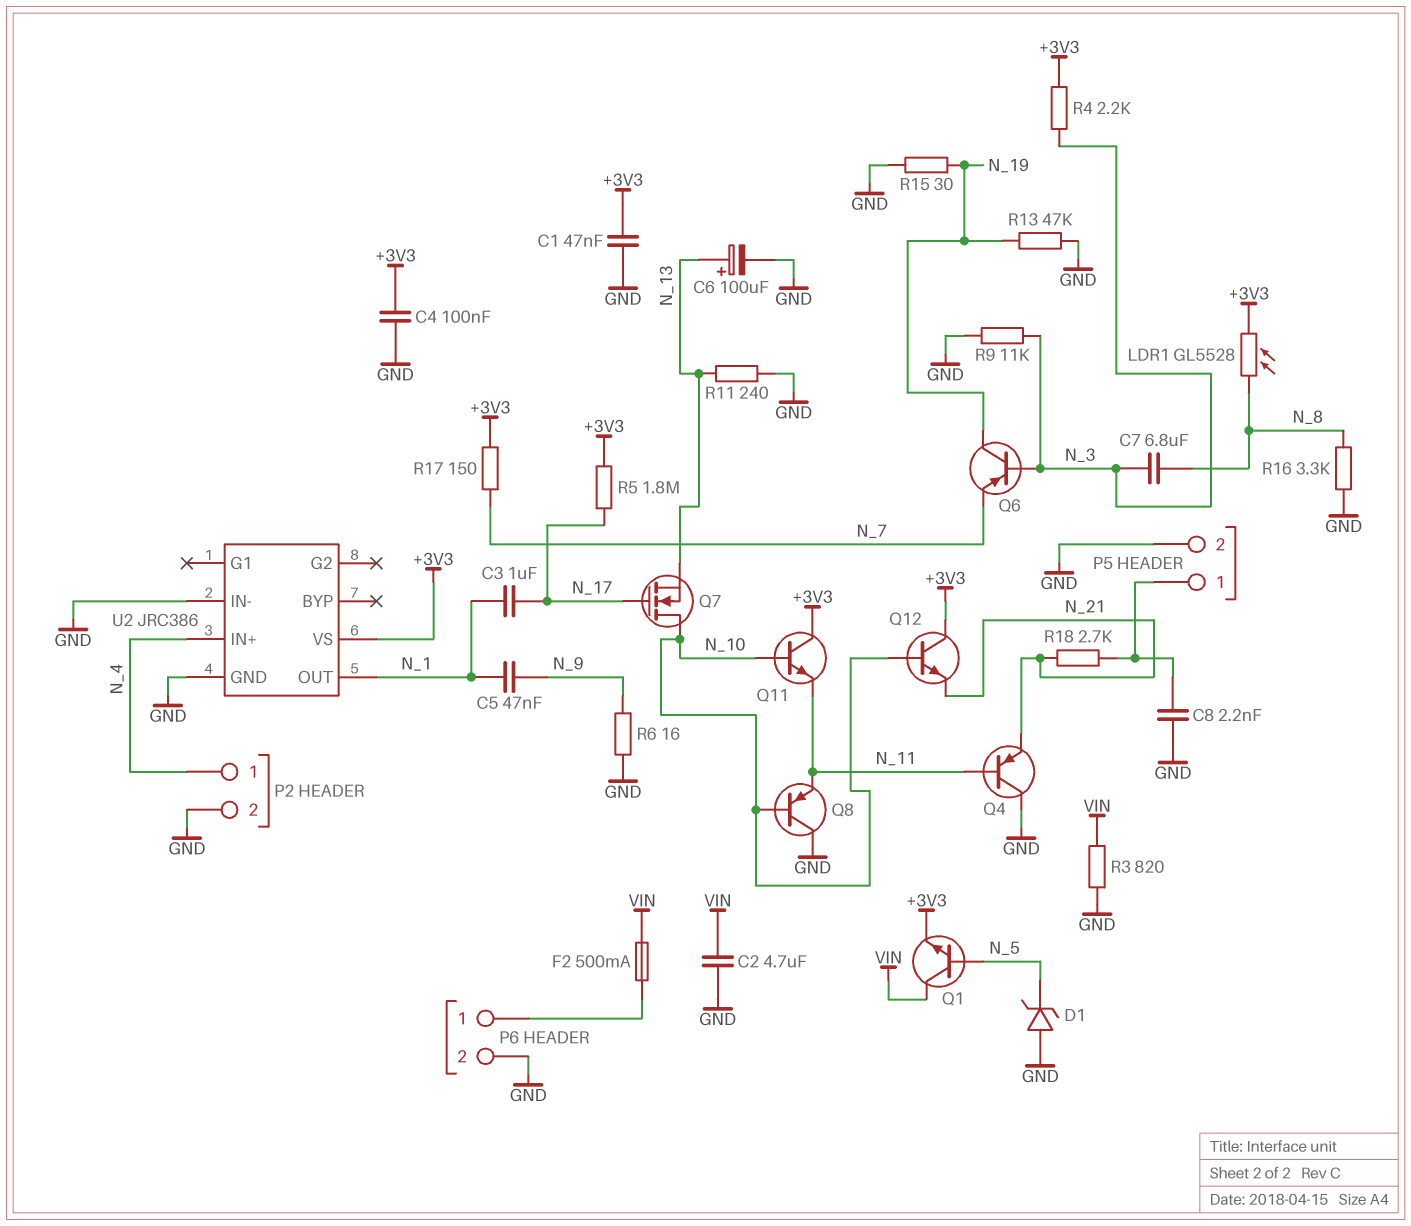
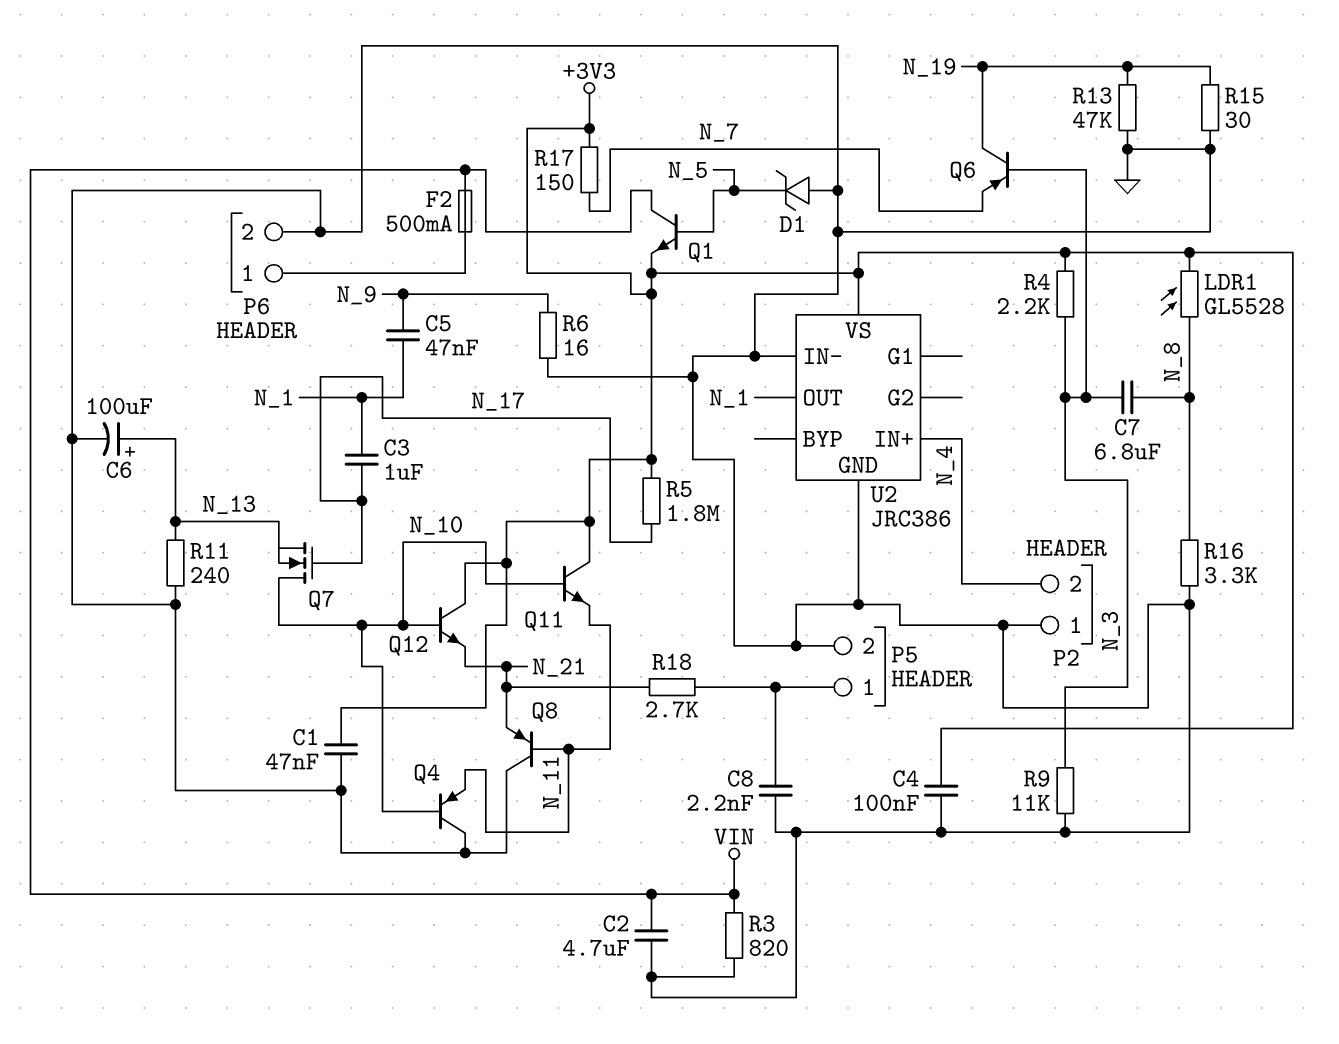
P2 pin 1: N_4 -> GND
P2 pin 2: GND -> N_4
Q4: PNP (B N_11, C GND, E N_21) -> PNP (B N_10, C GND, E N_11)
Q8: PNP (B N_10, C GND, E N_11) -> PNP (B N_11, C GND, E N_21)

